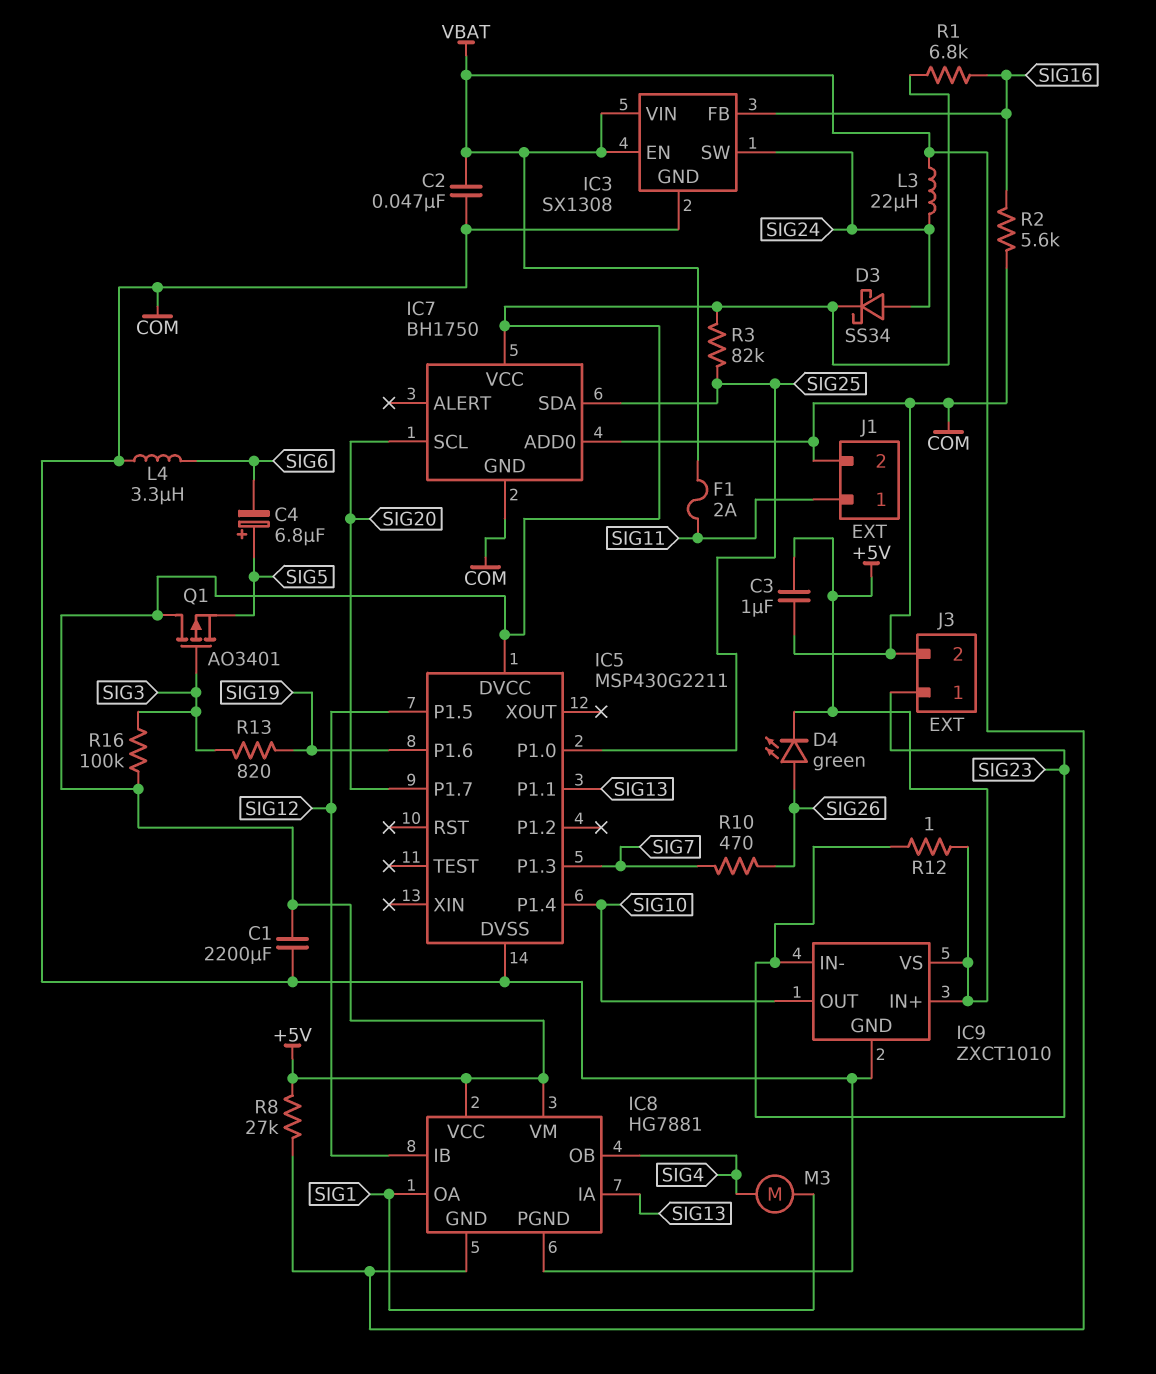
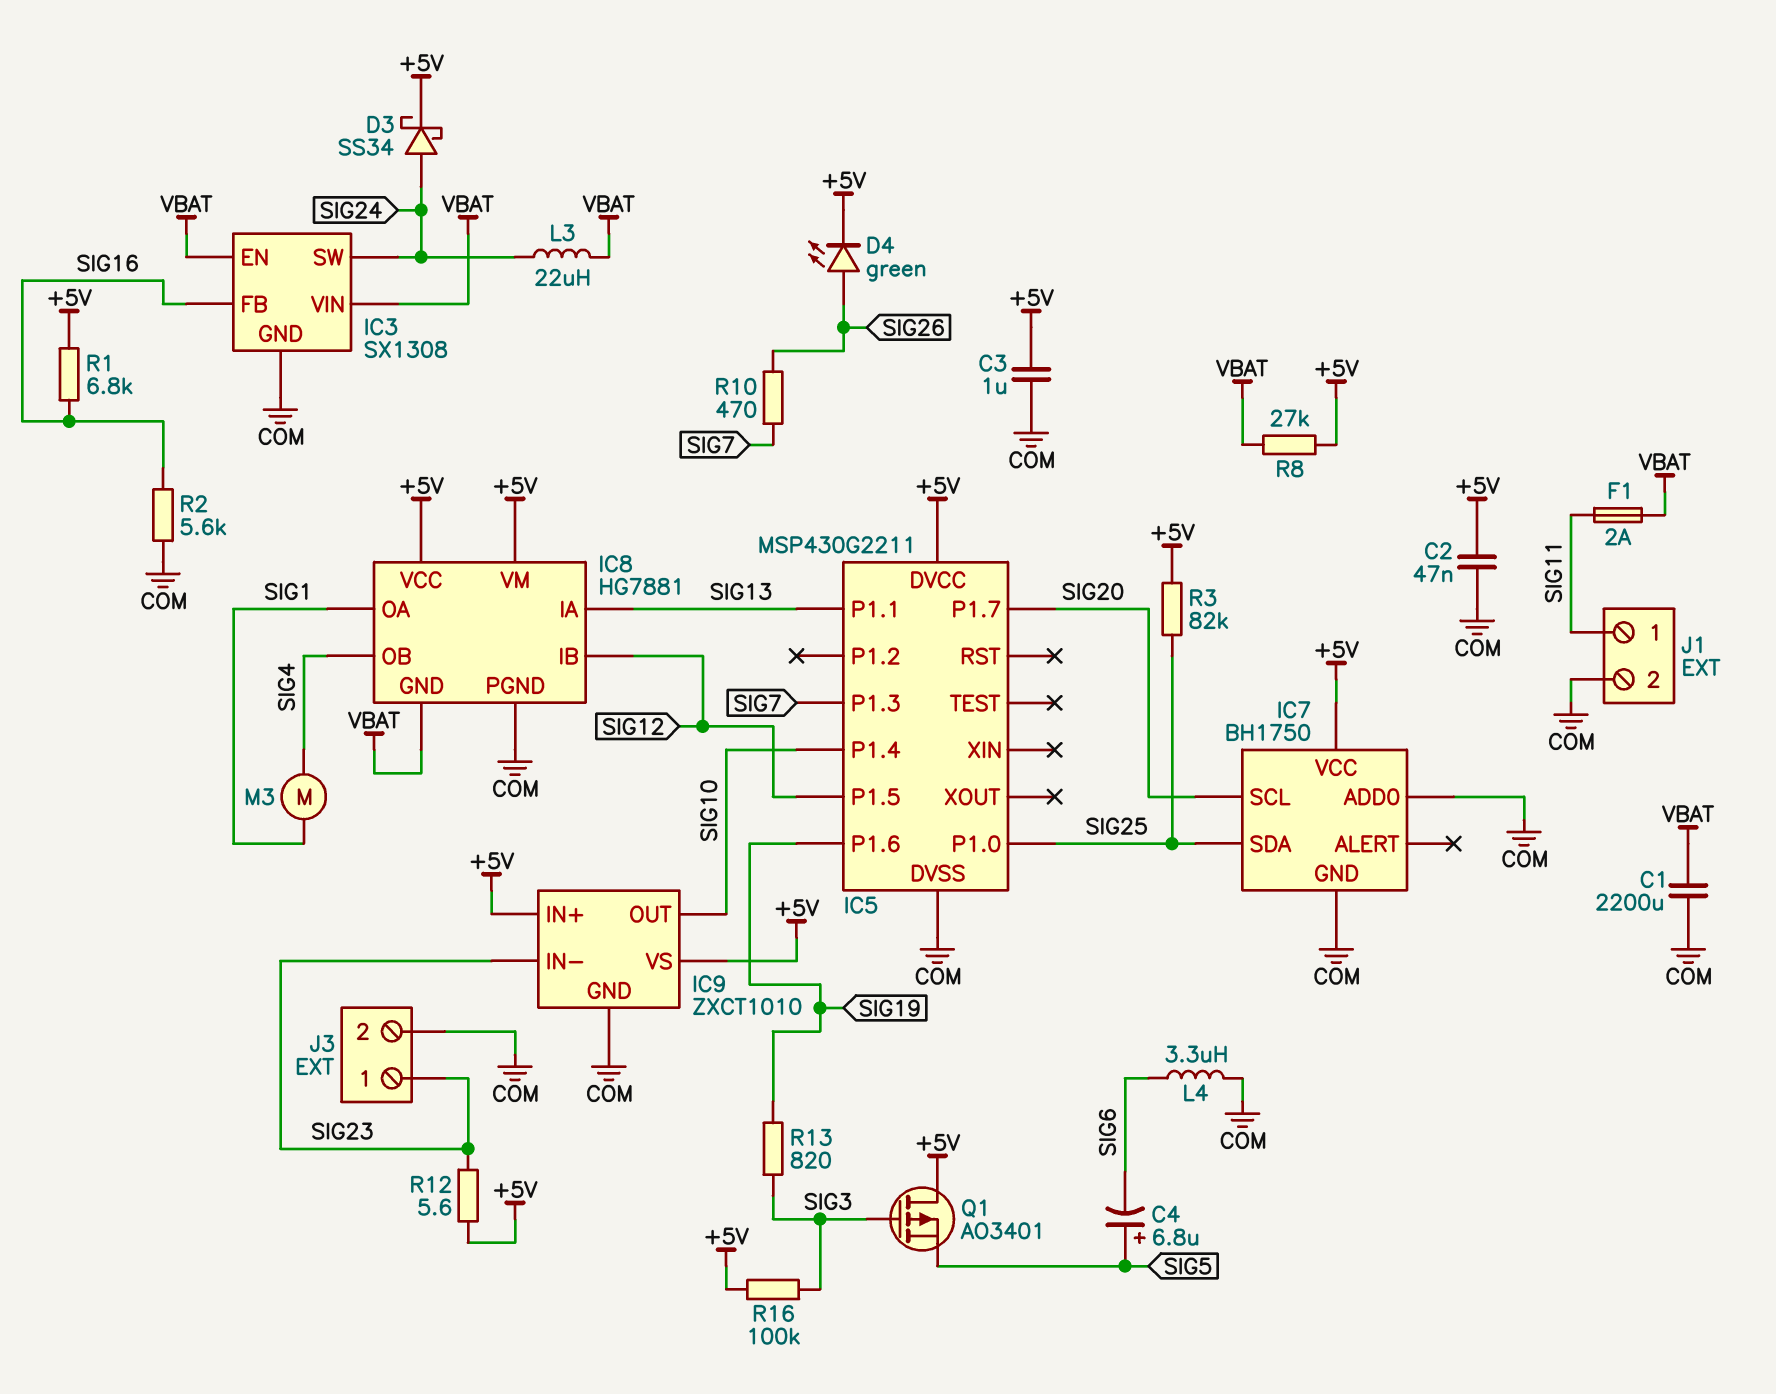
C1: 2200uF (+5V, COM) -> 2200uF (COM, VBAT)
C2: 47nF (COM, VBAT) -> 47nF (+5V, COM)
R12: 1 (+5V, SIG23) -> 5.6 (+5V, SIG23)

